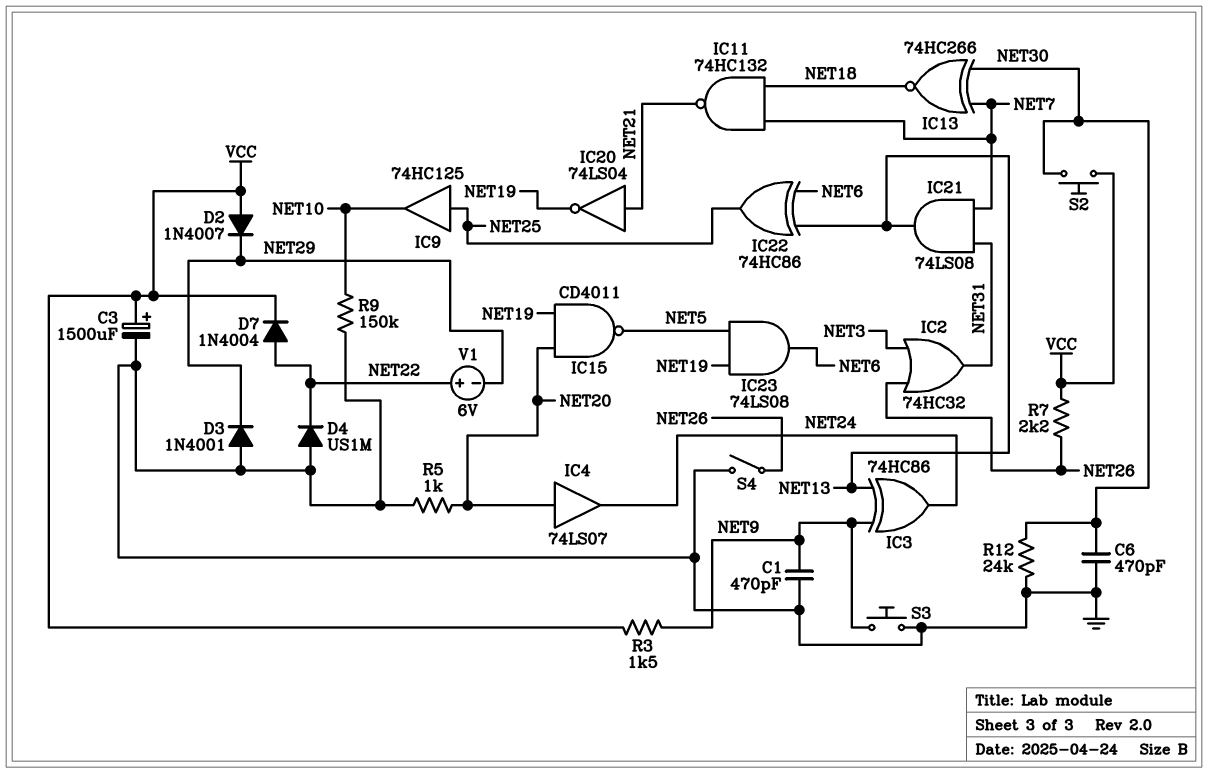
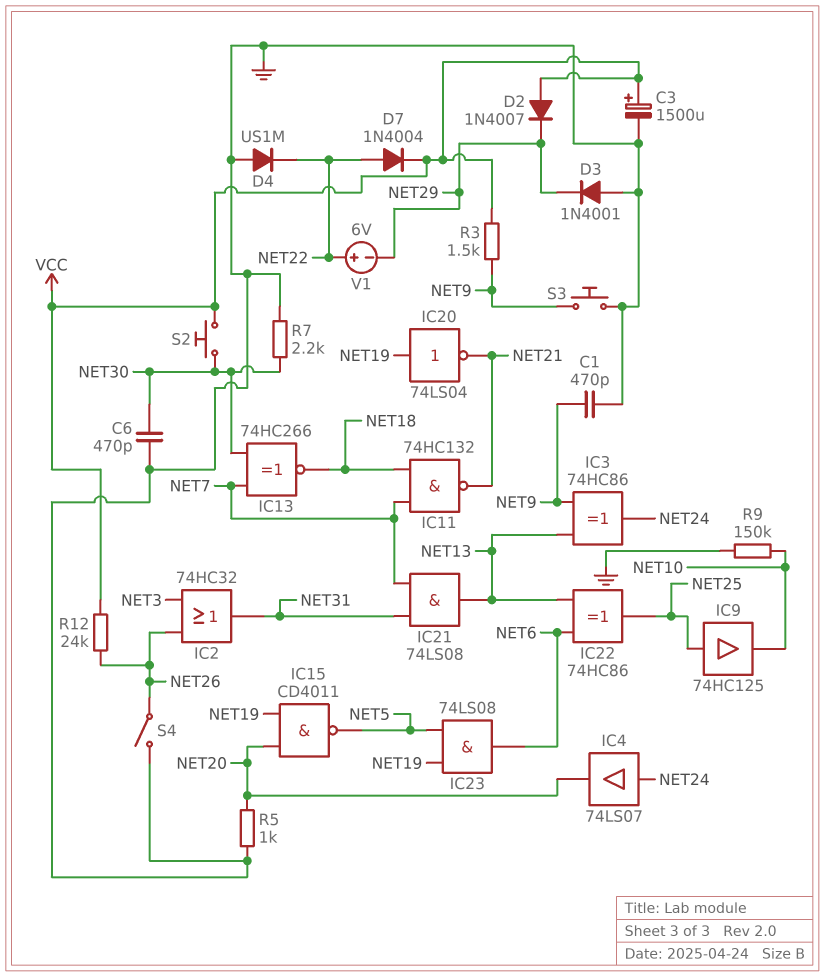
IC4: buffer 74LS07 (in NET20, out NET24) -> buffer 74LS07 (in NET24, out NET20)
IC20: NOT 74LS04 (in NET21, out NET19) -> NOT 74LS04 (in NET19, out NET21)
R7: 2.2k (NET26, VCC) -> 2.2k (GND, NET30)
R12: 24k (GND, NET30) -> 24k (NET26, VCC)

